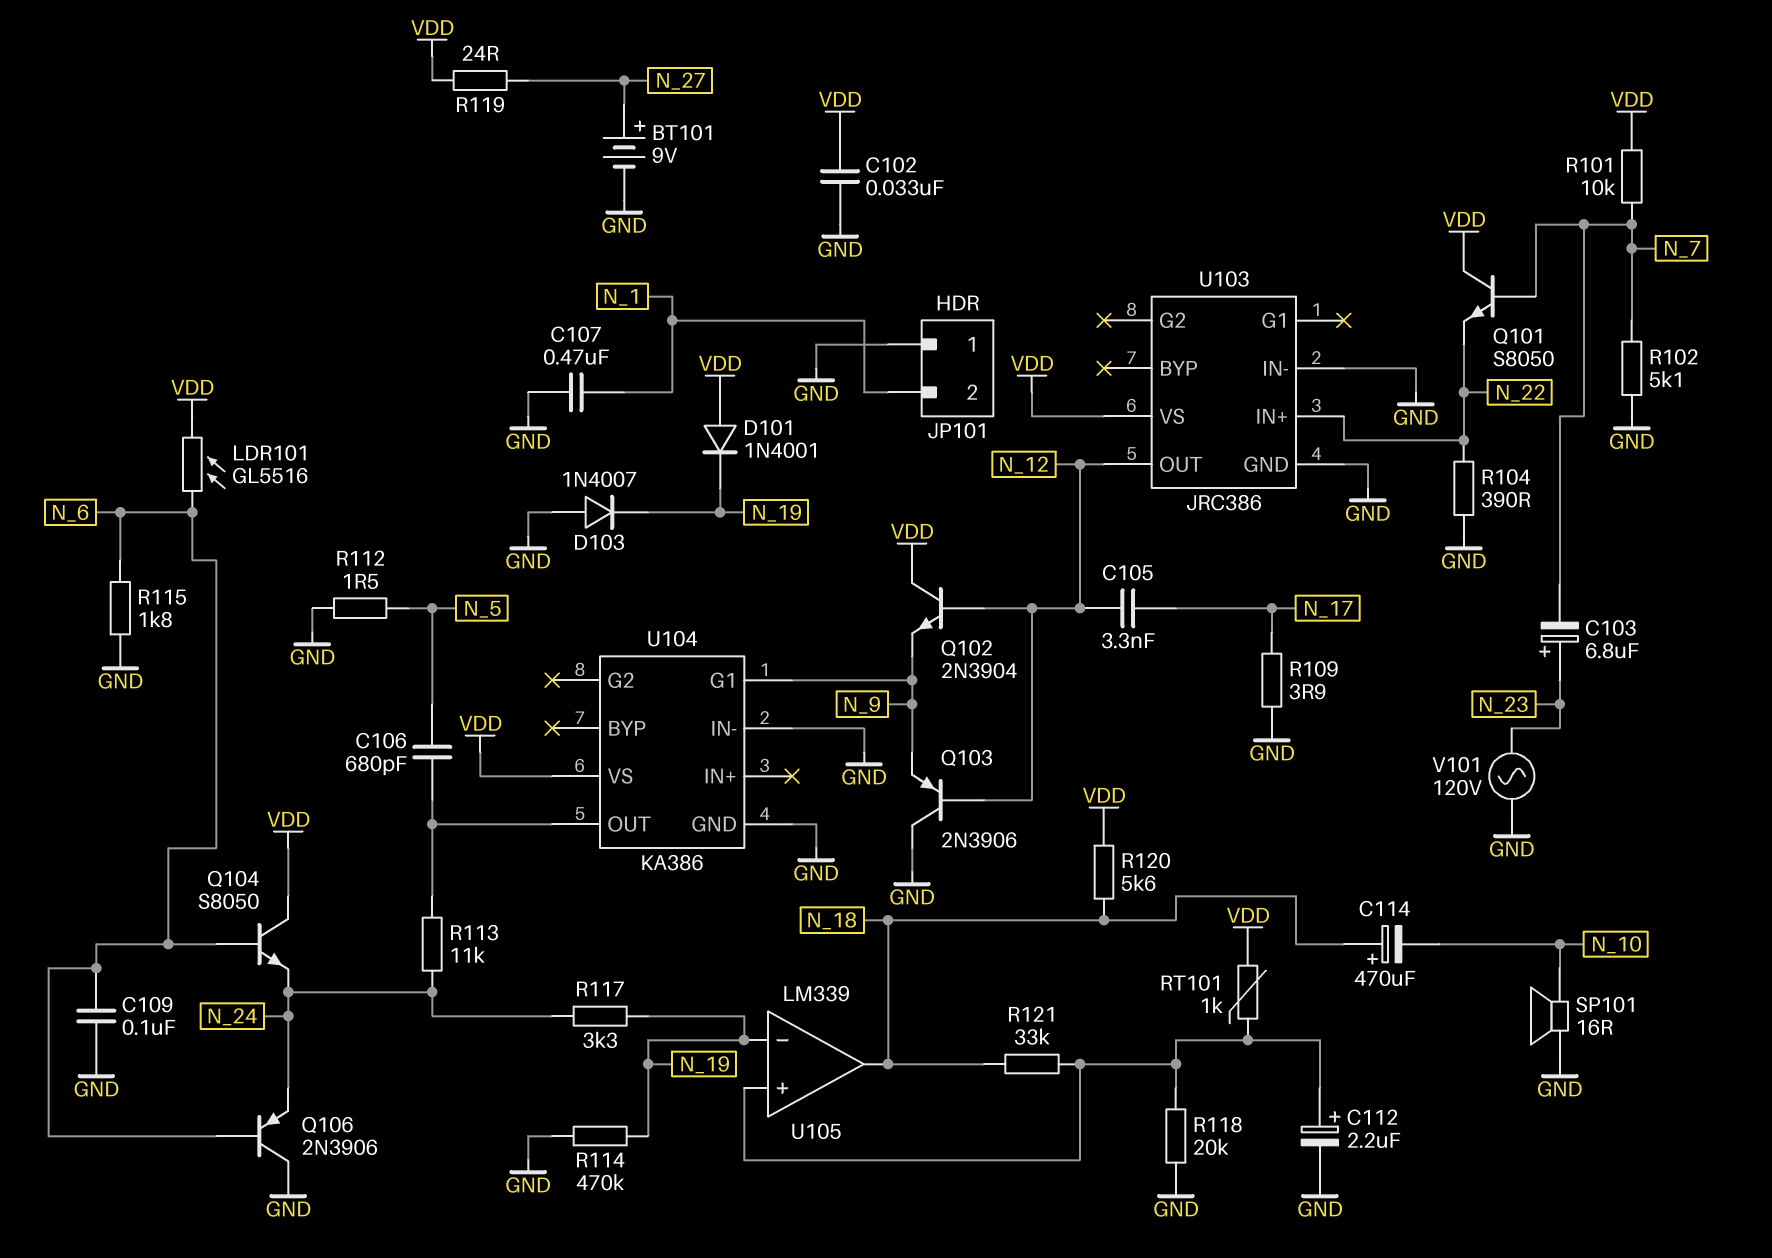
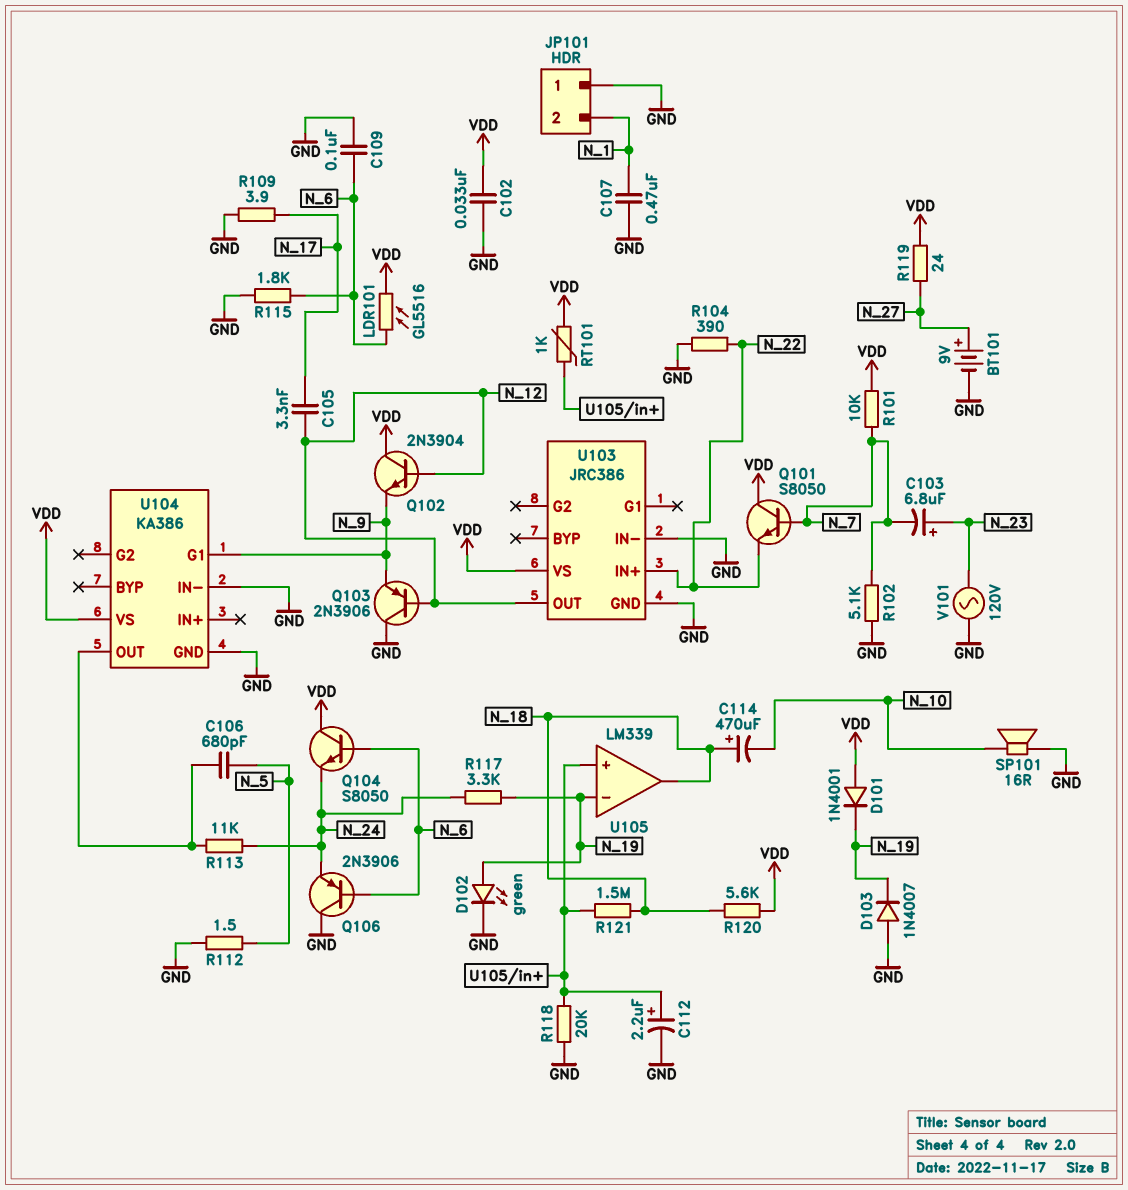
D102: none -> LED green (A N_19, K GND)
R114: 470k (GND, N_19) -> none
R121: 33k (N_18, U105/in+) -> 1.5M (N_18, U105/in+)

